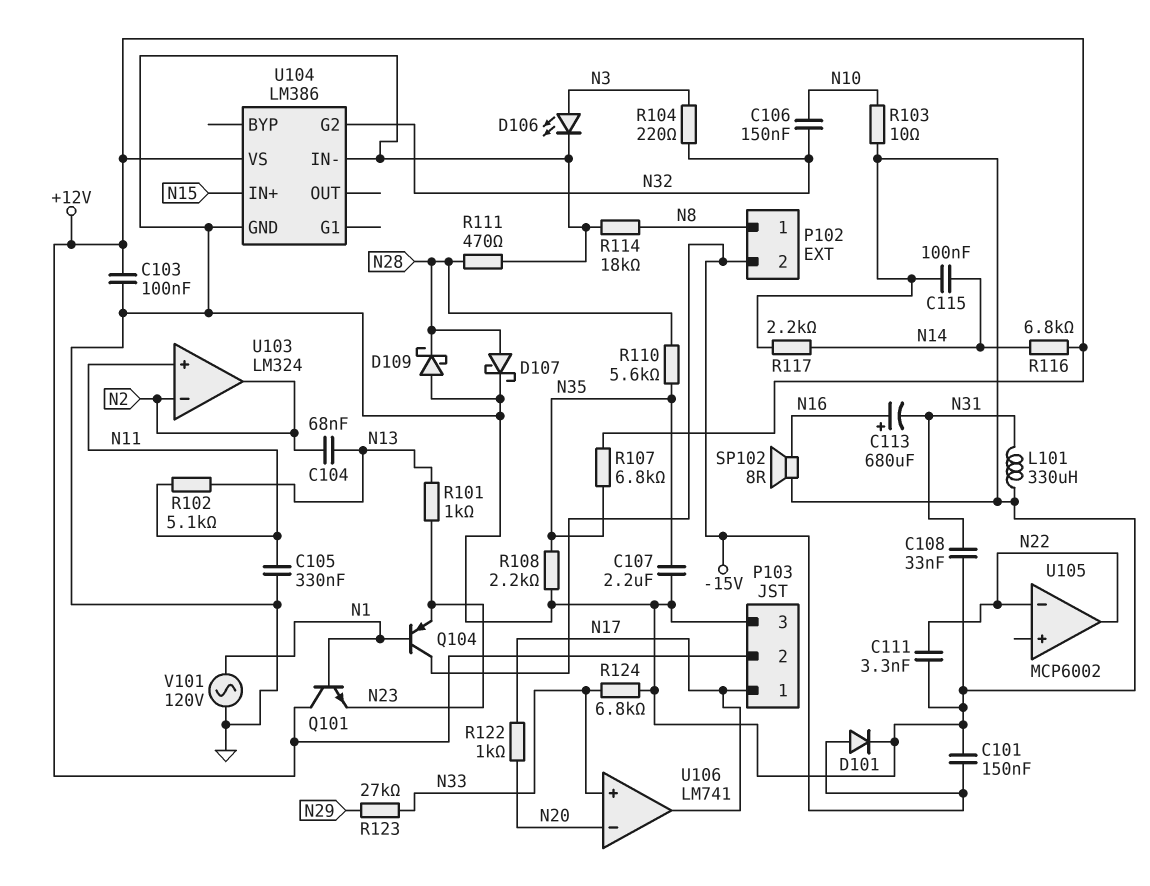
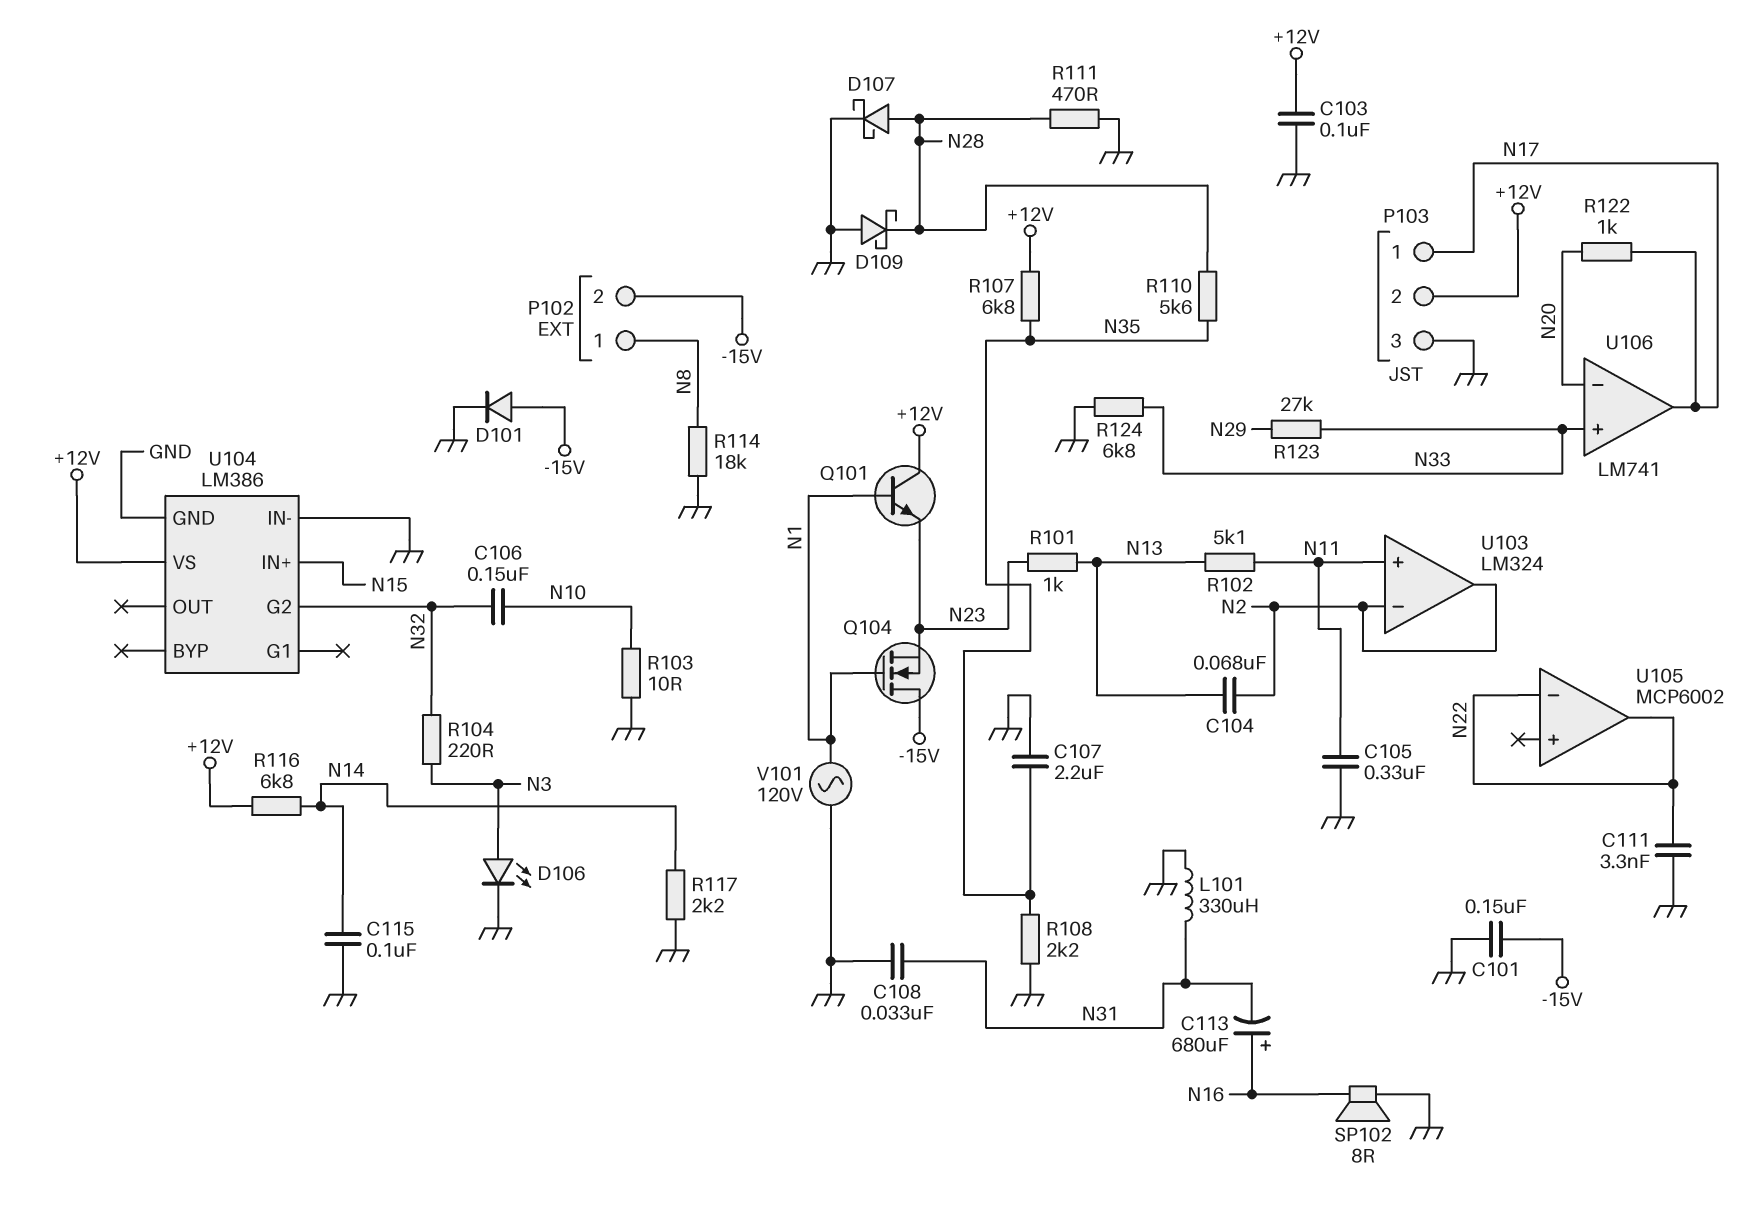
Q104: PNP (B N1, C -15V, E N23) -> NMOS (G N1, D -15V, S N23)

